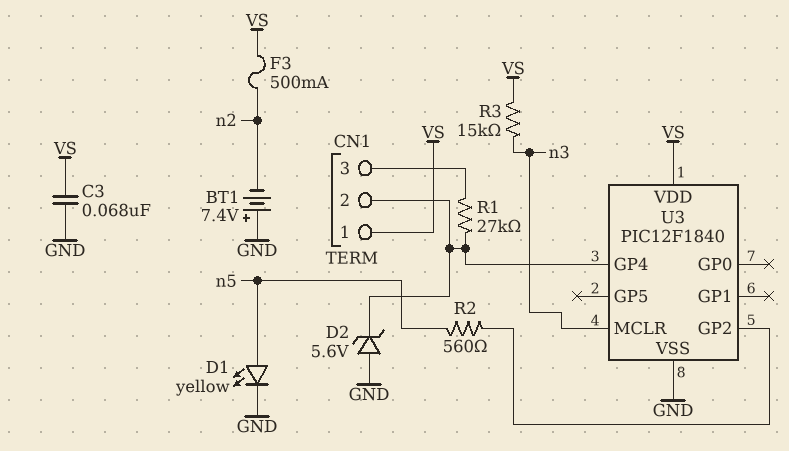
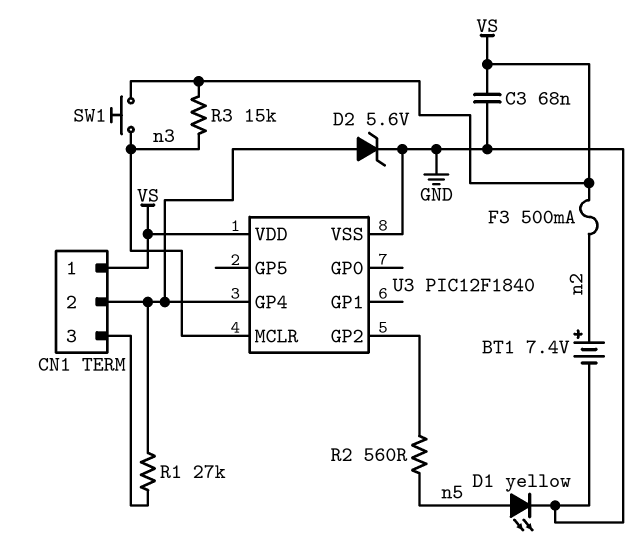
BT1: 7.4V (plus GND, minus n2) -> 7.4V (plus n2, minus GND)
D2: zener 5.6V (A GND, K CN1/2) -> zener 5.6V (A CN1/2, K GND)
SW1: none -> button (VS, n3)

